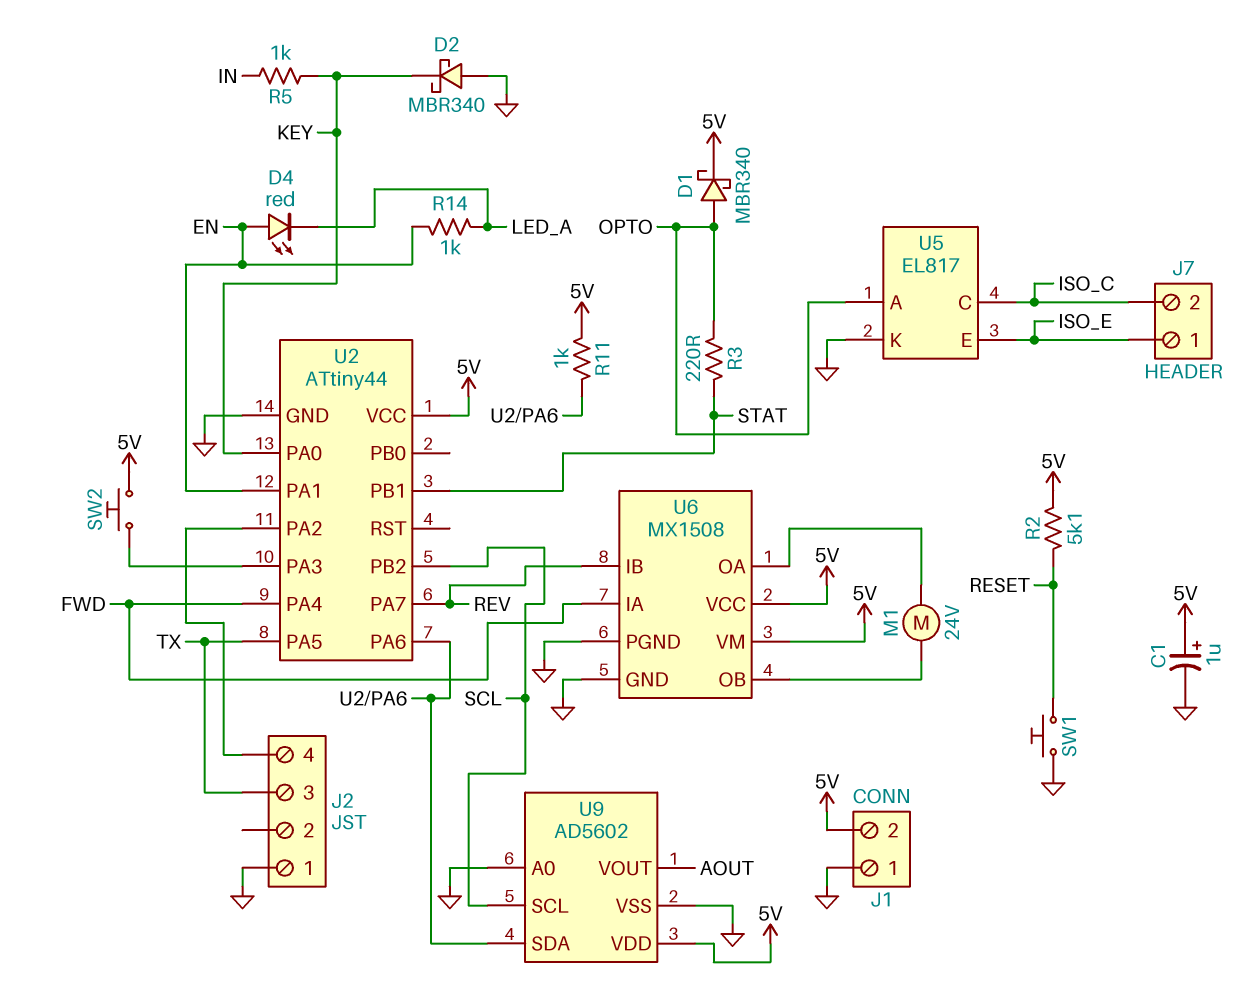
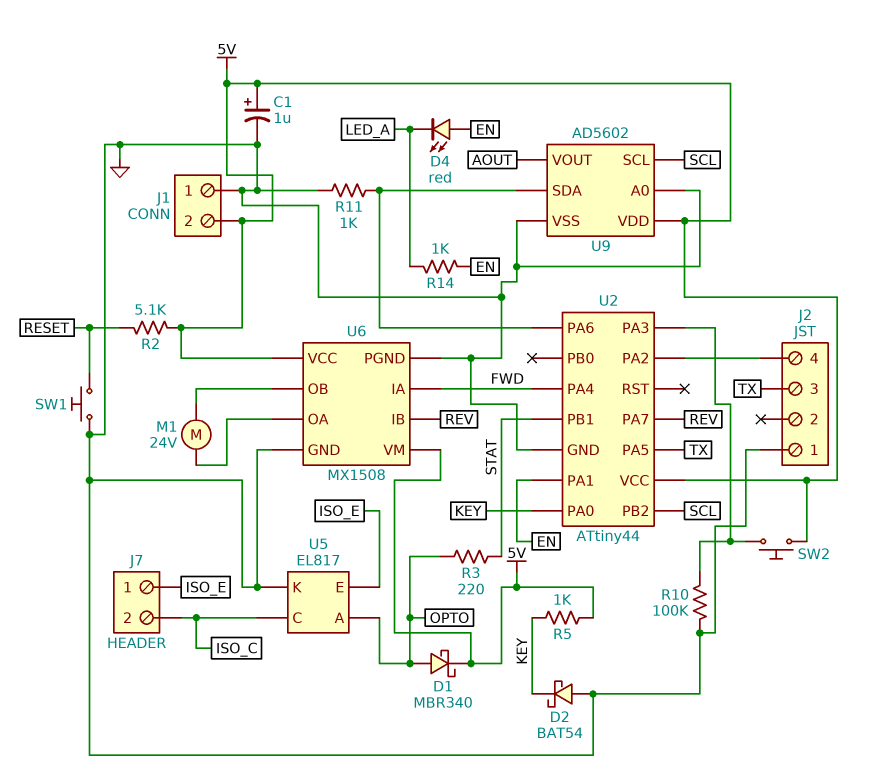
D2: schottky MBR340 (A GND, K KEY) -> schottky BAT54 (A GND, K KEY)
R5: 1k (IN, KEY) -> 1k (5V, KEY)
R10: none -> 100k (GND, U2/PA3)
R11: 1k (5V, U2/PA6) -> 1k (GND, U2/PA6)

